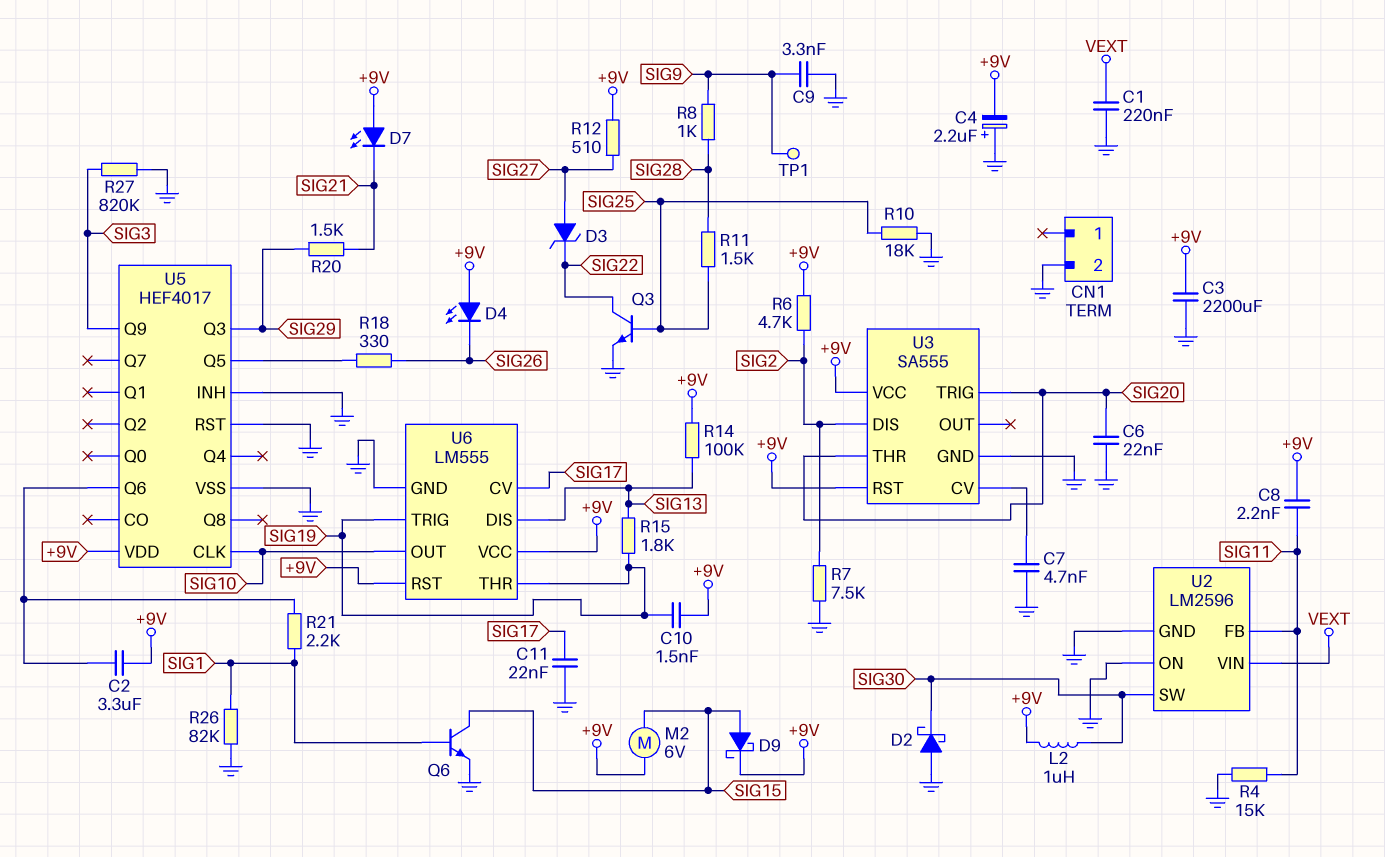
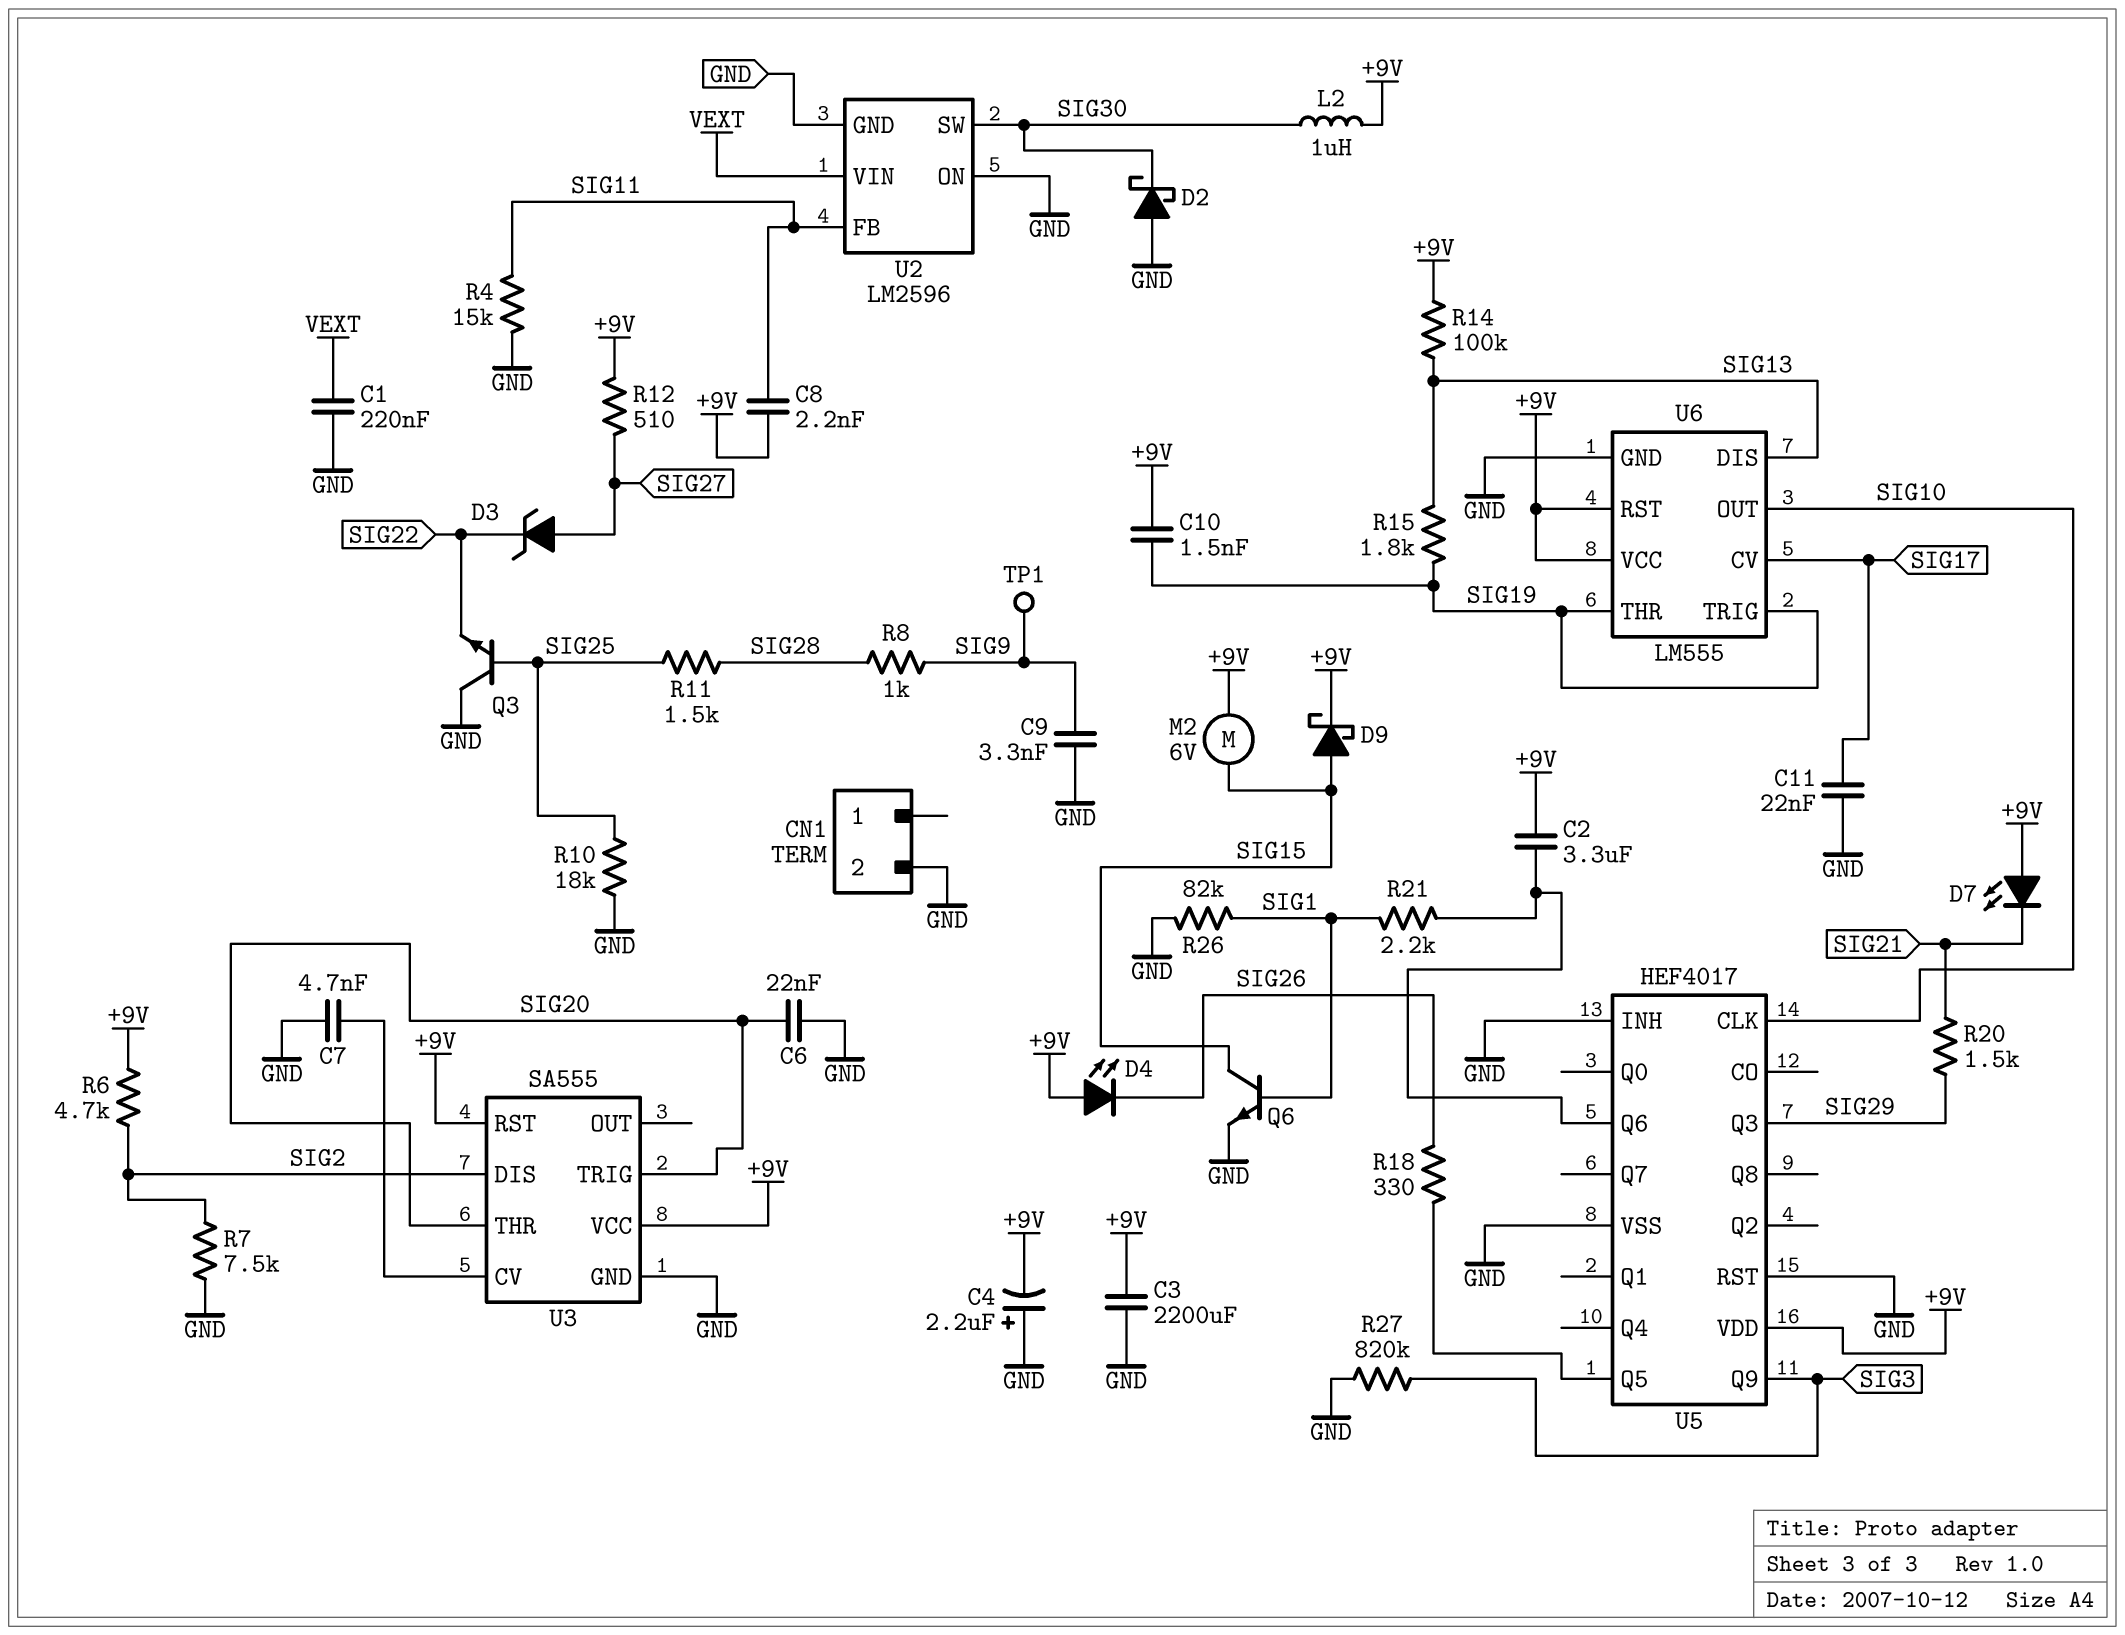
Q3: NPN (B SIG25, C SIG22, E GND) -> NPN (B SIG25, C GND, E SIG22)

